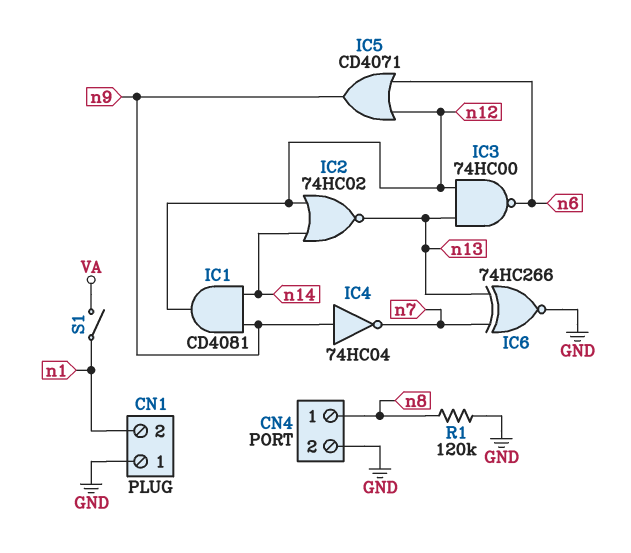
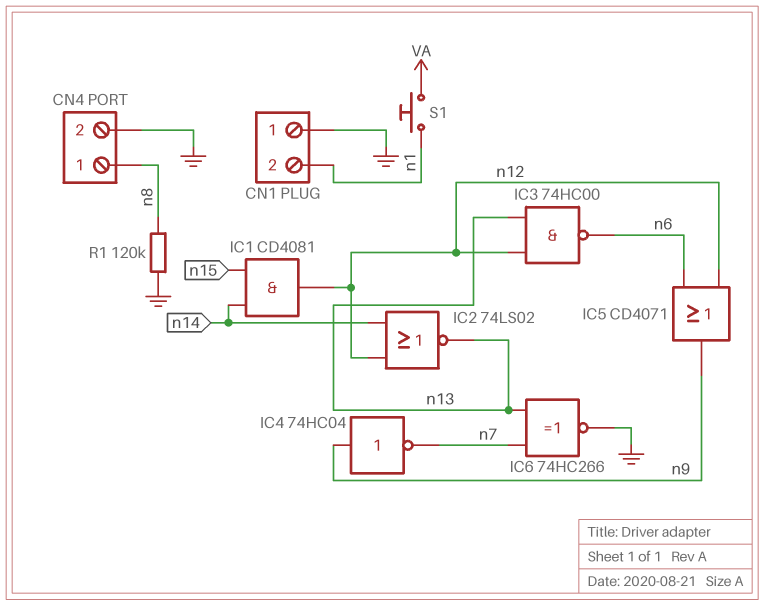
IC1: AND CD4081 (in n9, in n14, out n12) -> AND CD4081 (in n14, in n15, out n12)
IC2: NOR 74HC02 (in n12, in n14, out n13) -> NOR 74LS02 (in n12, in n14, out n13)
S1: switch (VA, n1) -> button (VA, n1)

